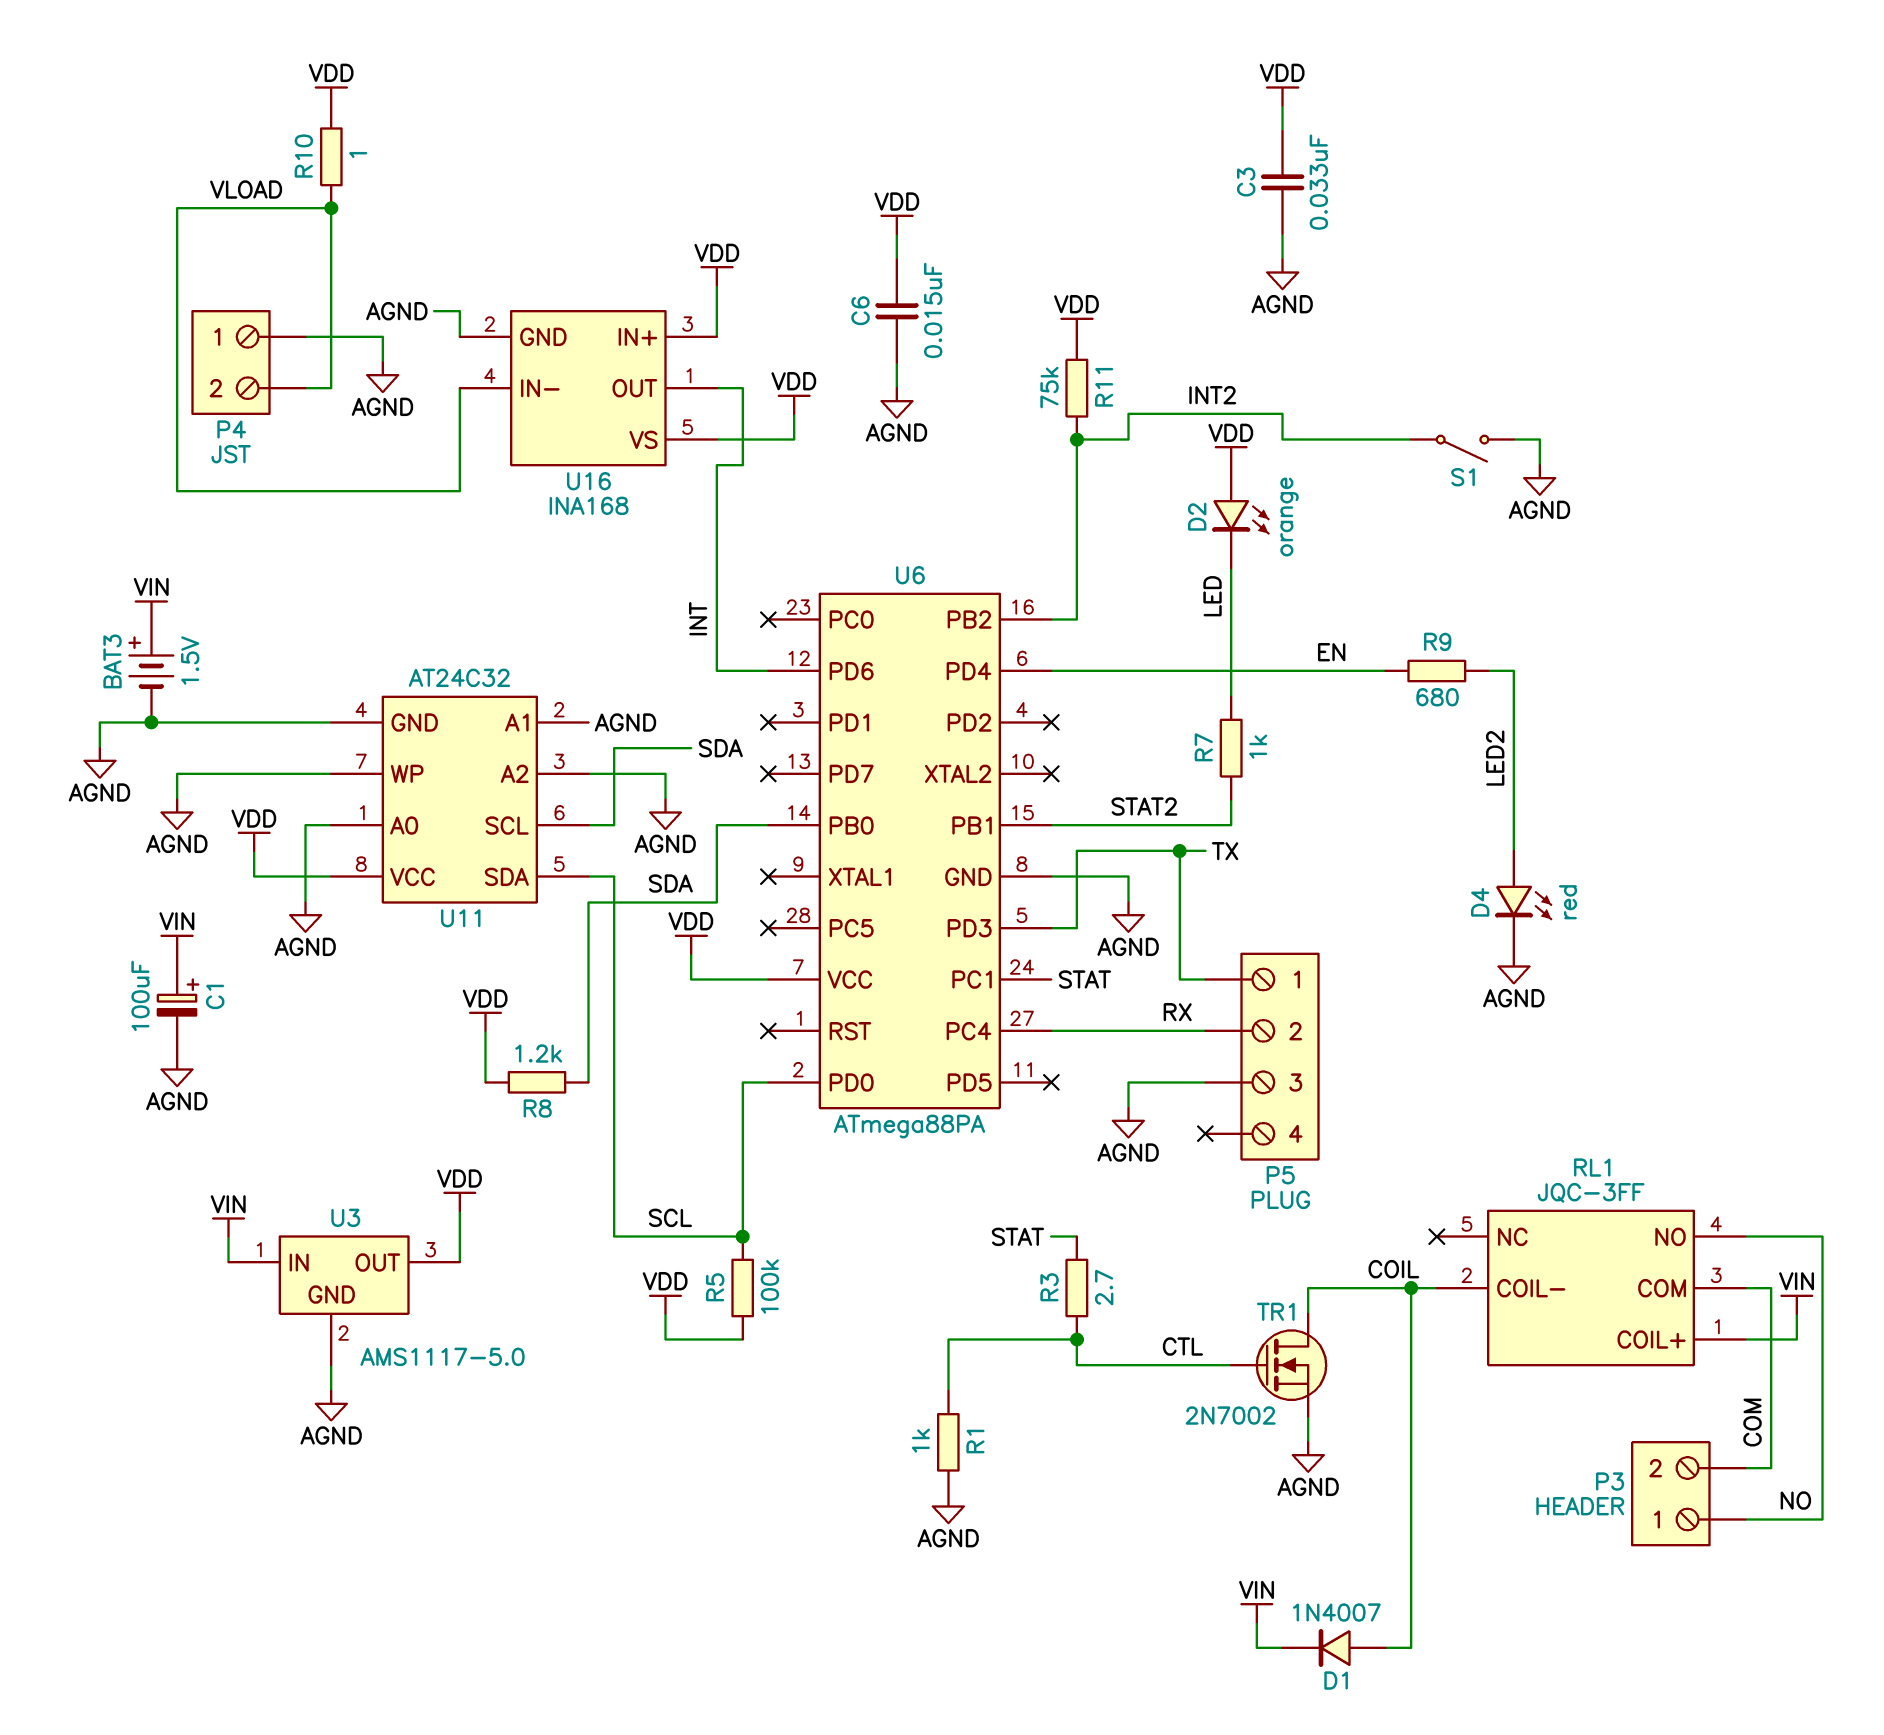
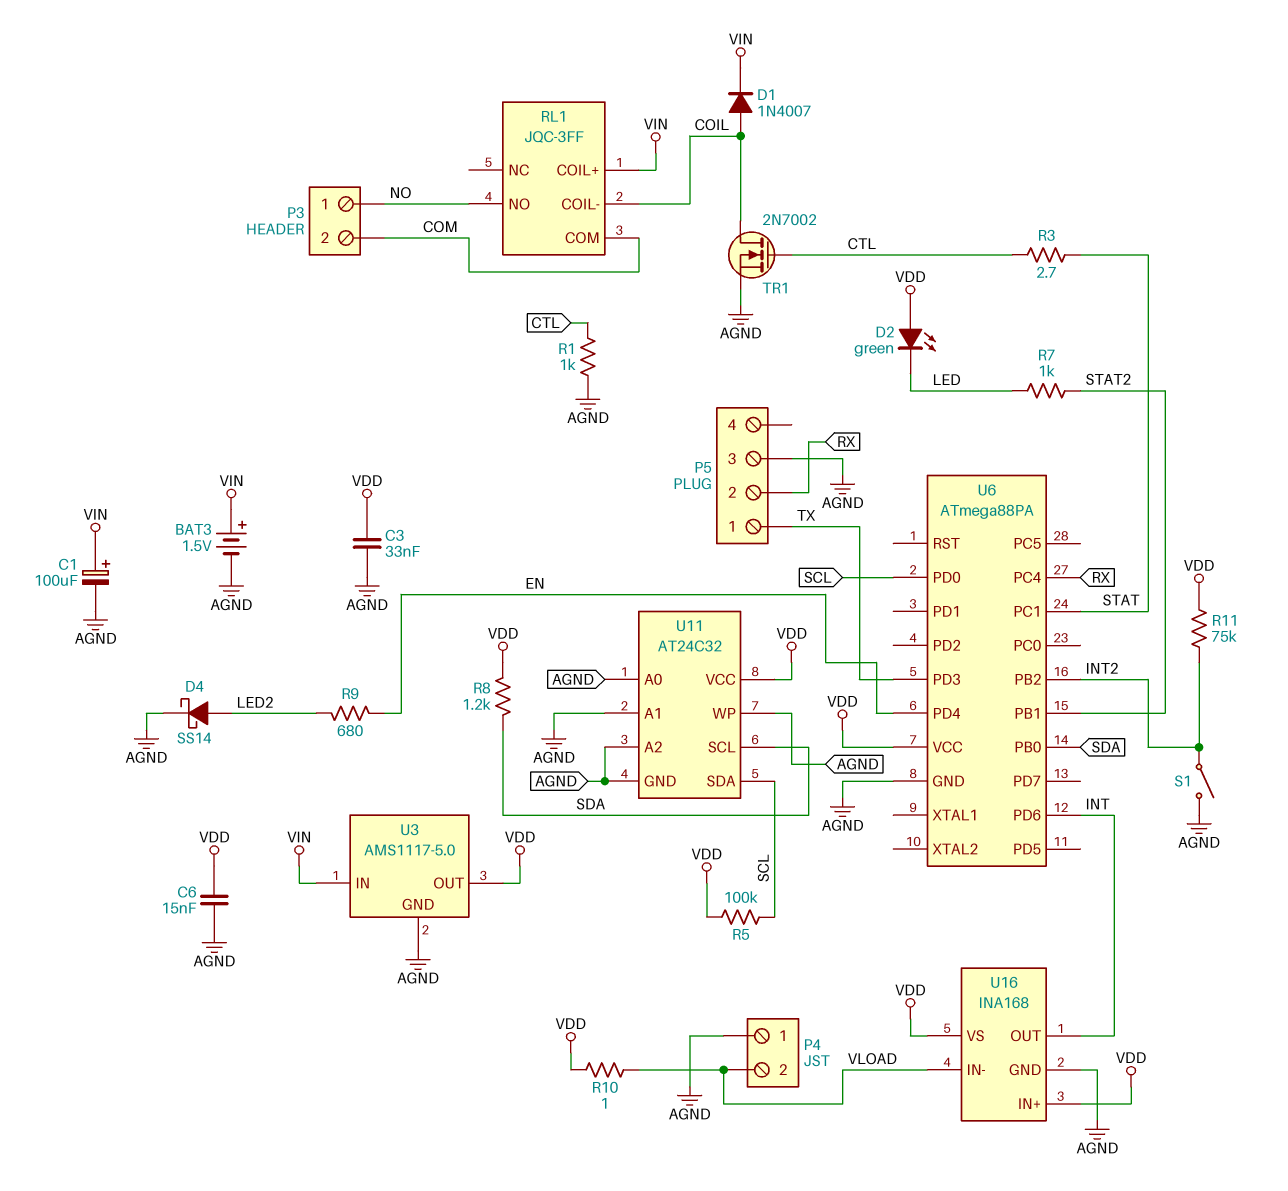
D2: LED orange (A VDD, K LED) -> LED green (A VDD, K LED)
D4: LED red (A LED2, K AGND) -> schottky SS14 (A LED2, K AGND)

